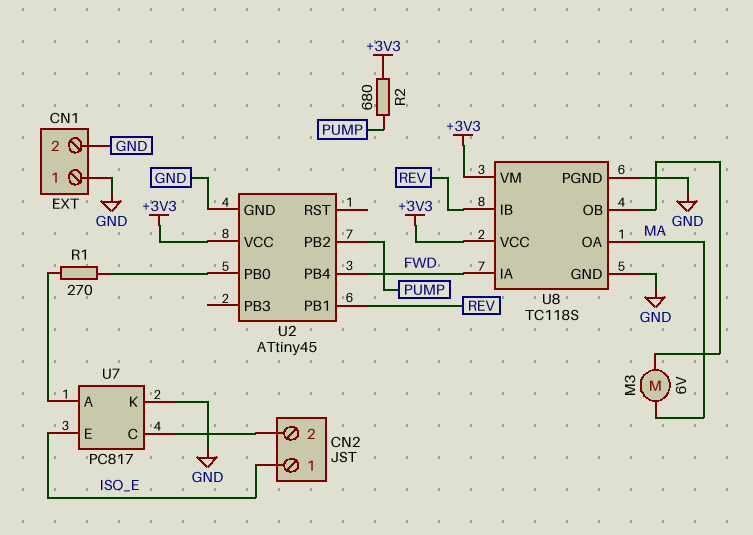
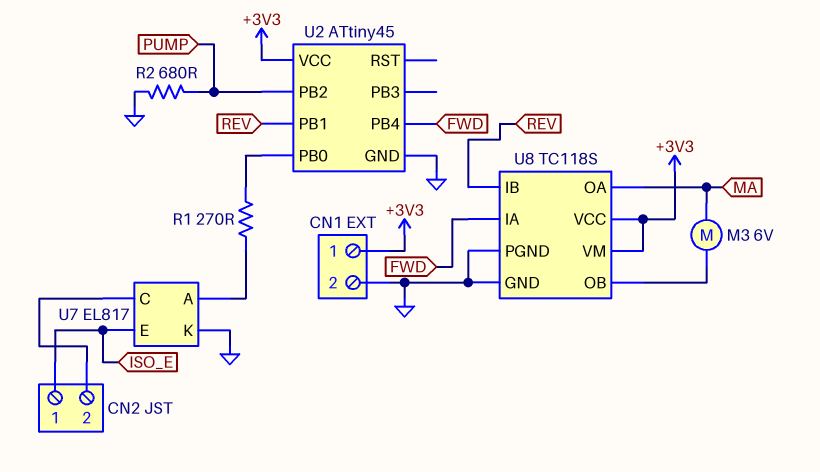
CN1 pin 1: GND -> +3V3
R2: 680 (+3V3, PUMP) -> 680 (GND, PUMP)
U7: PC817 -> EL817

